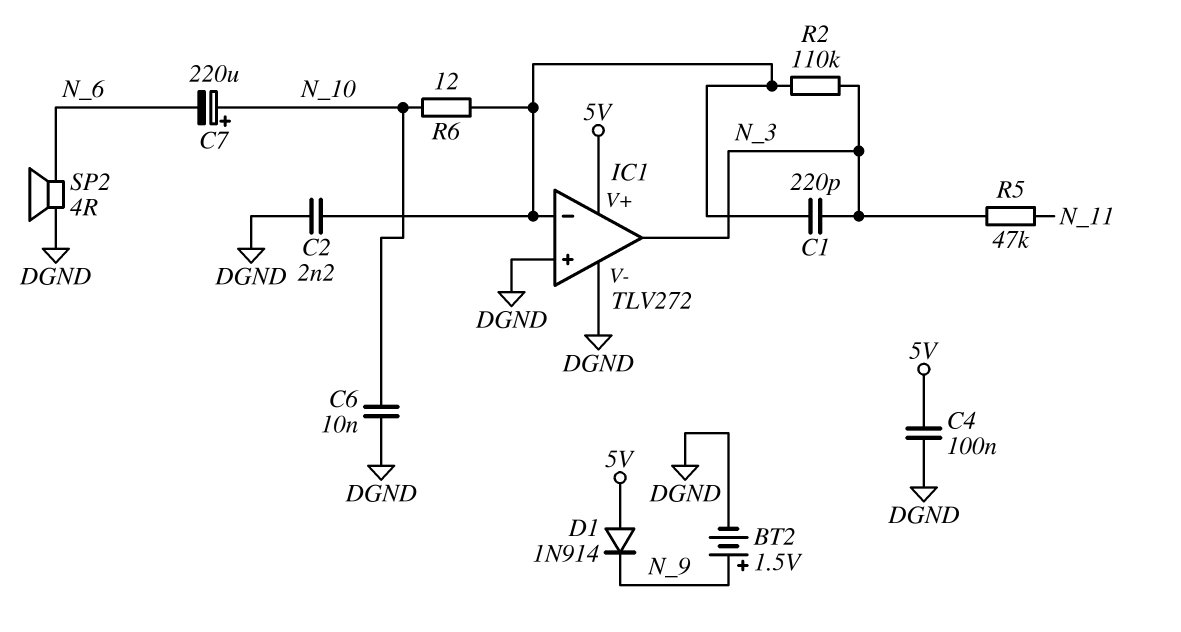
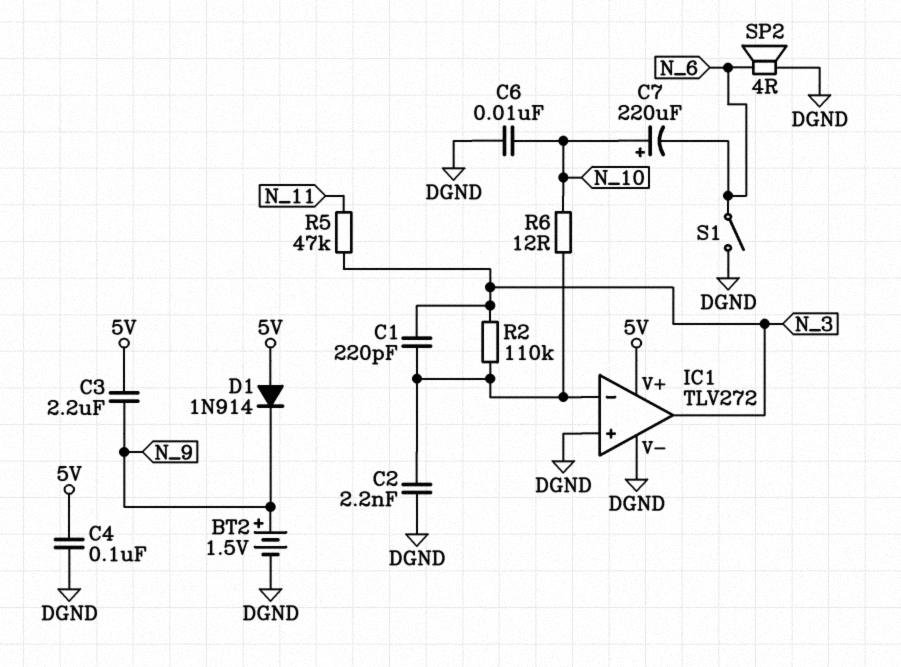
C3: none -> 2.2uF (5V, N_9)
S1: none -> switch (DGND, N_6)

